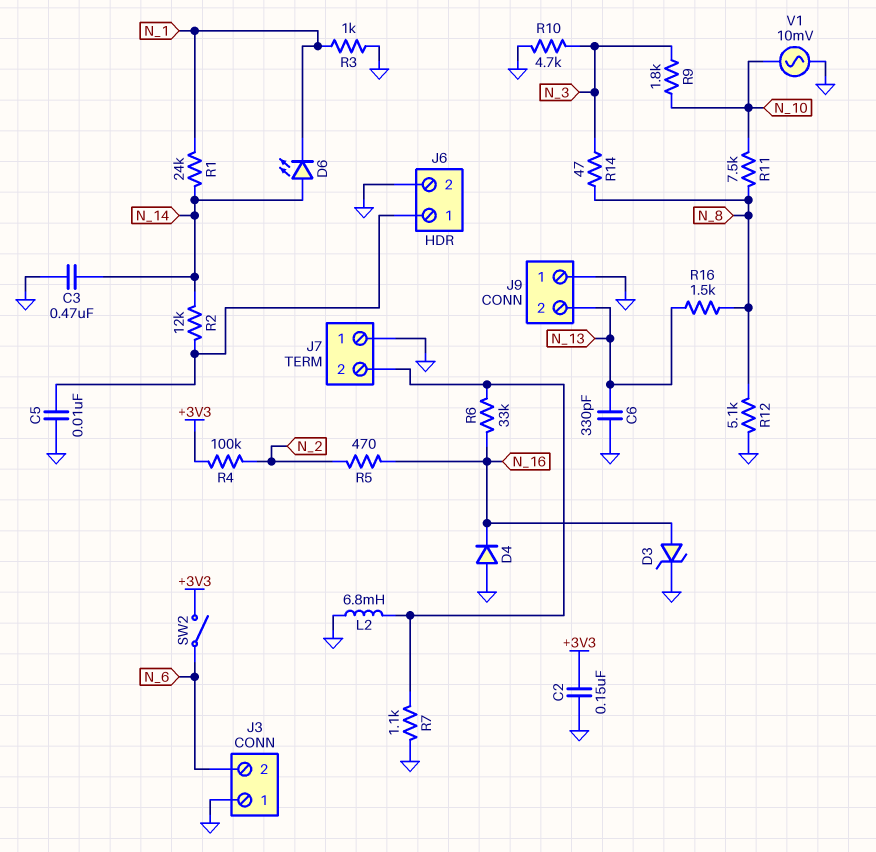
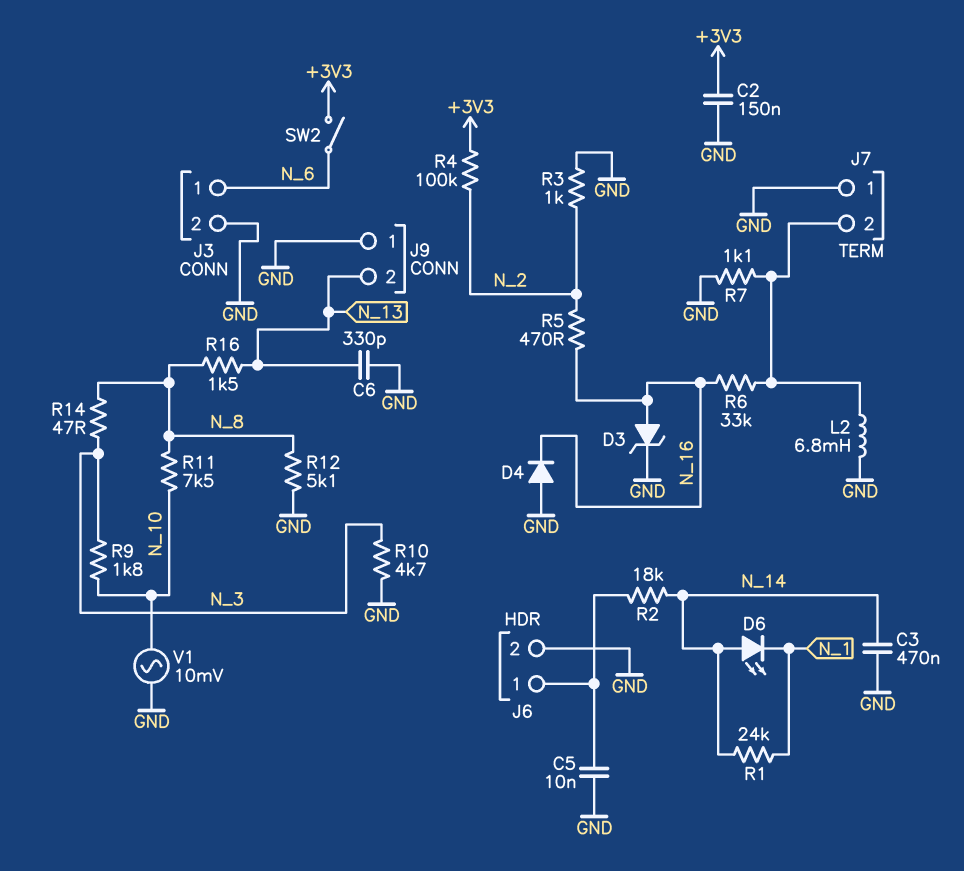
J3 pin 1: GND -> N_6
J3 pin 2: N_6 -> GND
R2: 12k (J6/1, N_14) -> 18k (J6/1, N_14)
R3: 1k (GND, N_1) -> 1k (GND, N_2)

